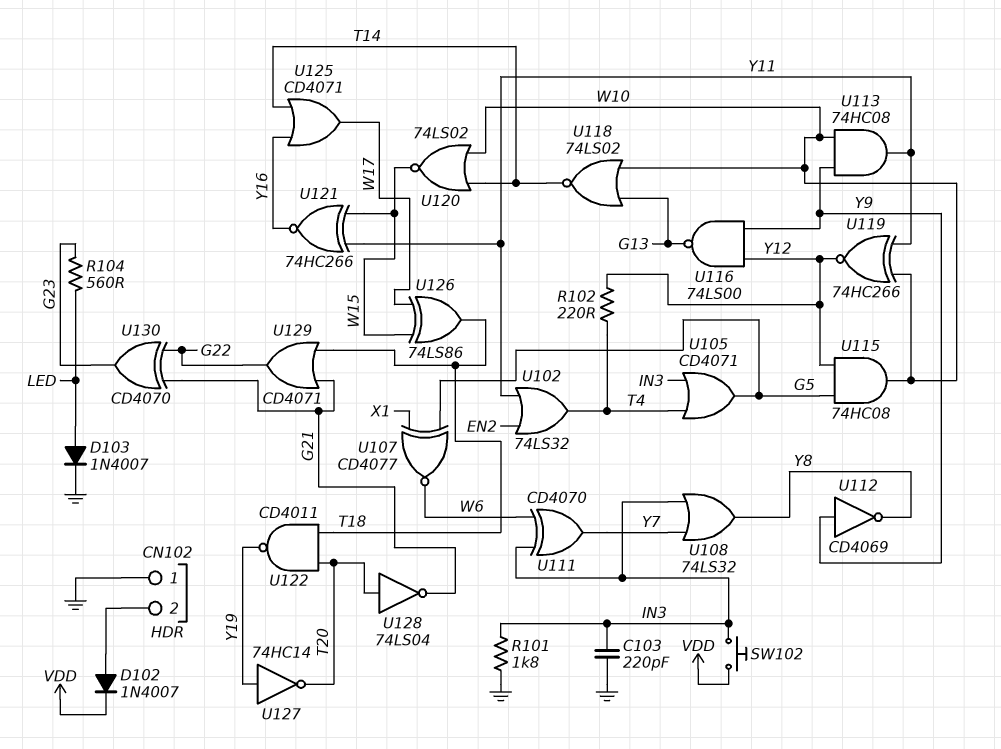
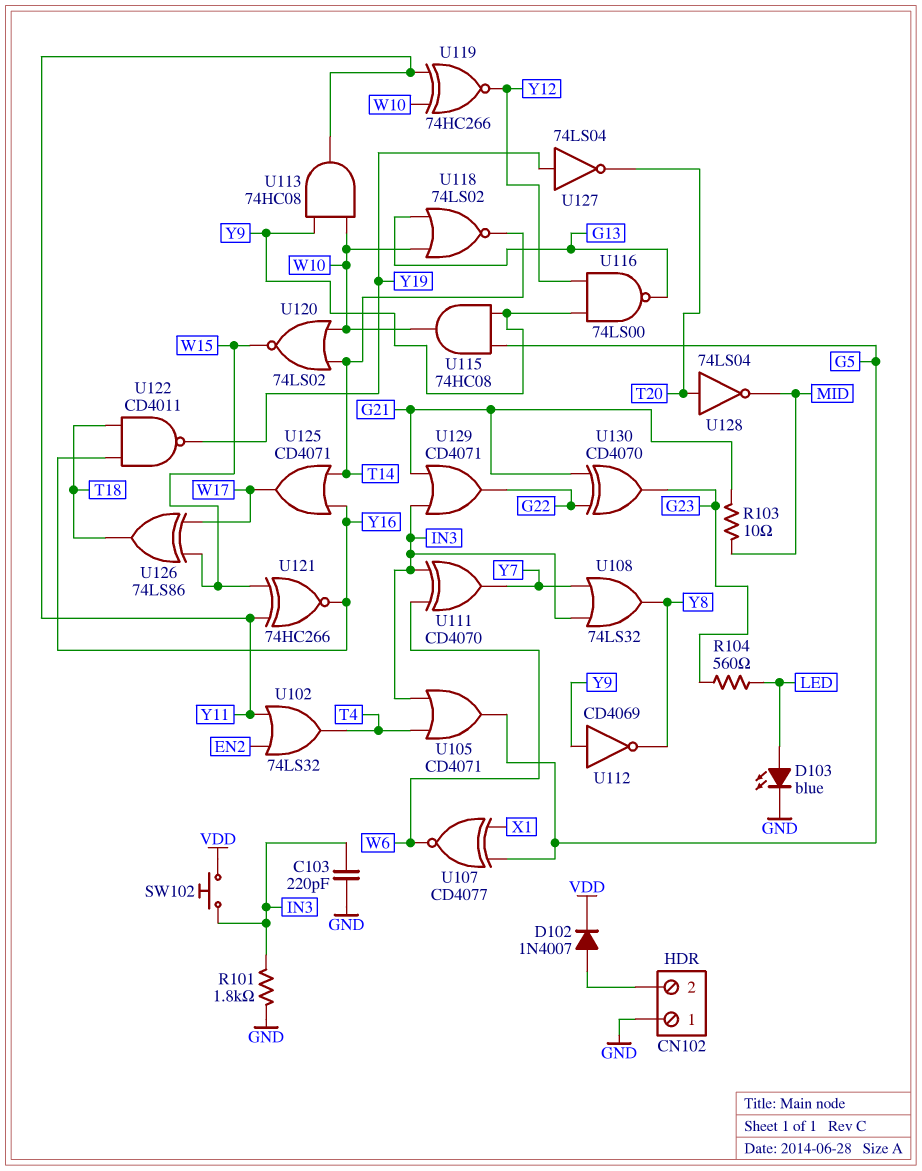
D103: diode 1N4007 (A LED, K GND) -> LED blue (A LED, K GND)
R102: 220 (T4, Y12) -> none
R103: none -> 10 (G21, MID)
U115: AND 74HC08 (in G5, in Y12, out W10) -> AND 74HC08 (in G5, in Y9, out W10)
U122: NAND CD4011 (in T18, in T20, out Y19) -> NAND CD4011 (in T18, in Y16, out Y19)
U127: NOT 74HC14 (in Y19, out T20) -> NOT 74LS04 (in Y19, out T20)
U128: NOT 74LS04 (in T20, out G21) -> NOT 74LS04 (in T20, out MID)
U129: OR CD4071 (in G21, in T18, out G22) -> OR CD4071 (in G21, in IN3, out G22)

